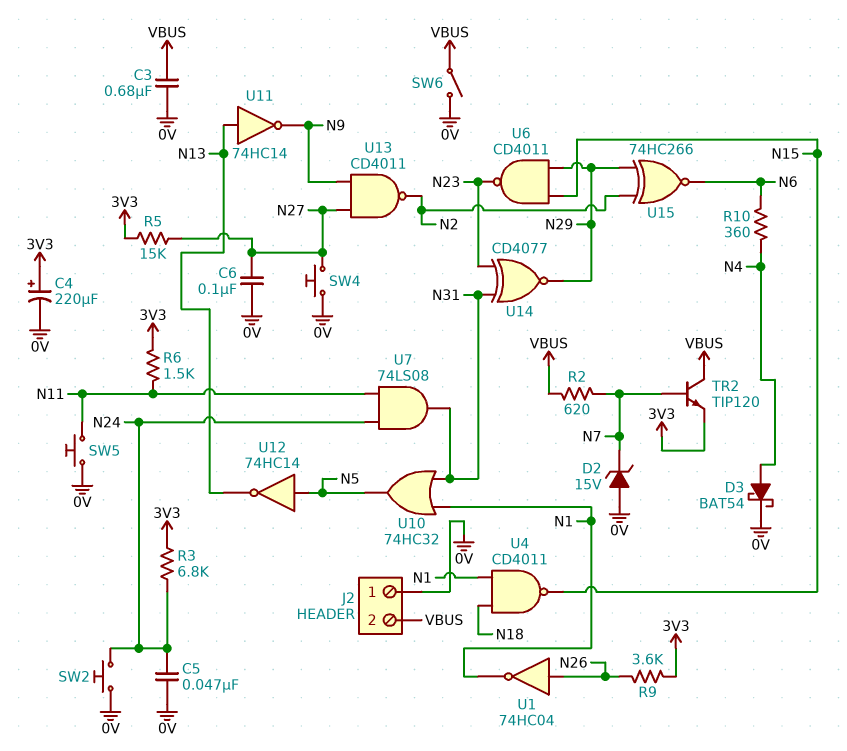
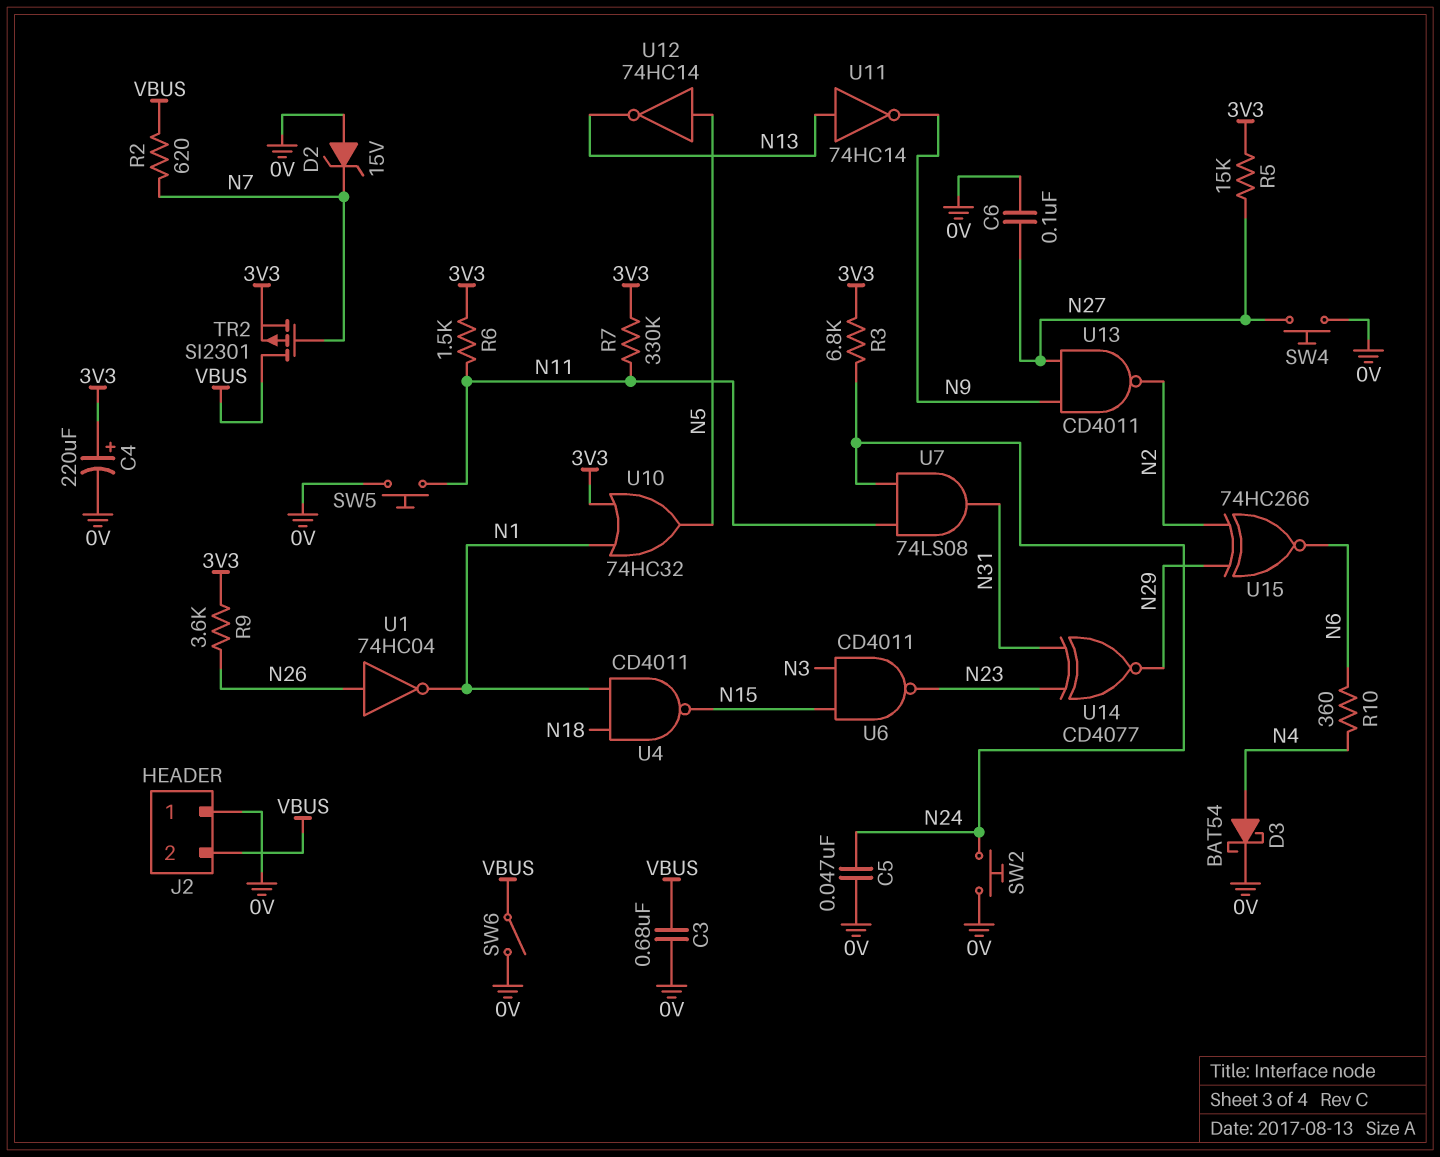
R7: none -> 330k (3V3, N11)
TR2: NPN TIP120 (B N7, C VBUS, E 3V3) -> PMOS SI2301 (G N7, D VBUS, S 3V3)
U6: NAND CD4011 (in N15, in N29, out N23) -> NAND CD4011 (in N3, in N15, out N23)
U10: OR 74HC32 (in N1, in N31, out N5) -> OR 74HC32 (in 3V3, in N1, out N5)

